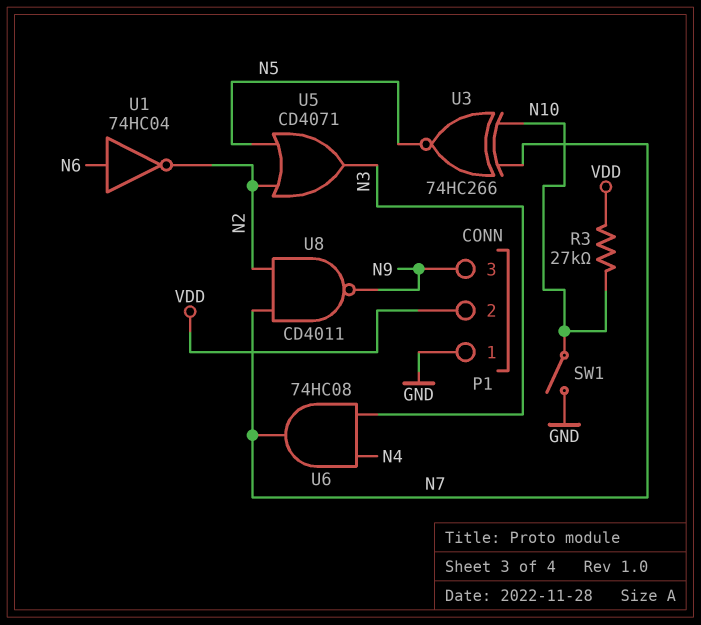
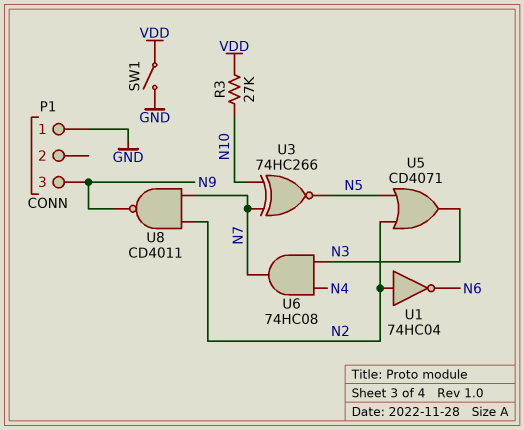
P1 pin 2: VDD -> none
SW1: switch (GND, N10) -> switch (GND, VDD)
U1: NOT 74HC04 (in N6, out N2) -> NOT 74HC04 (in N2, out N6)

